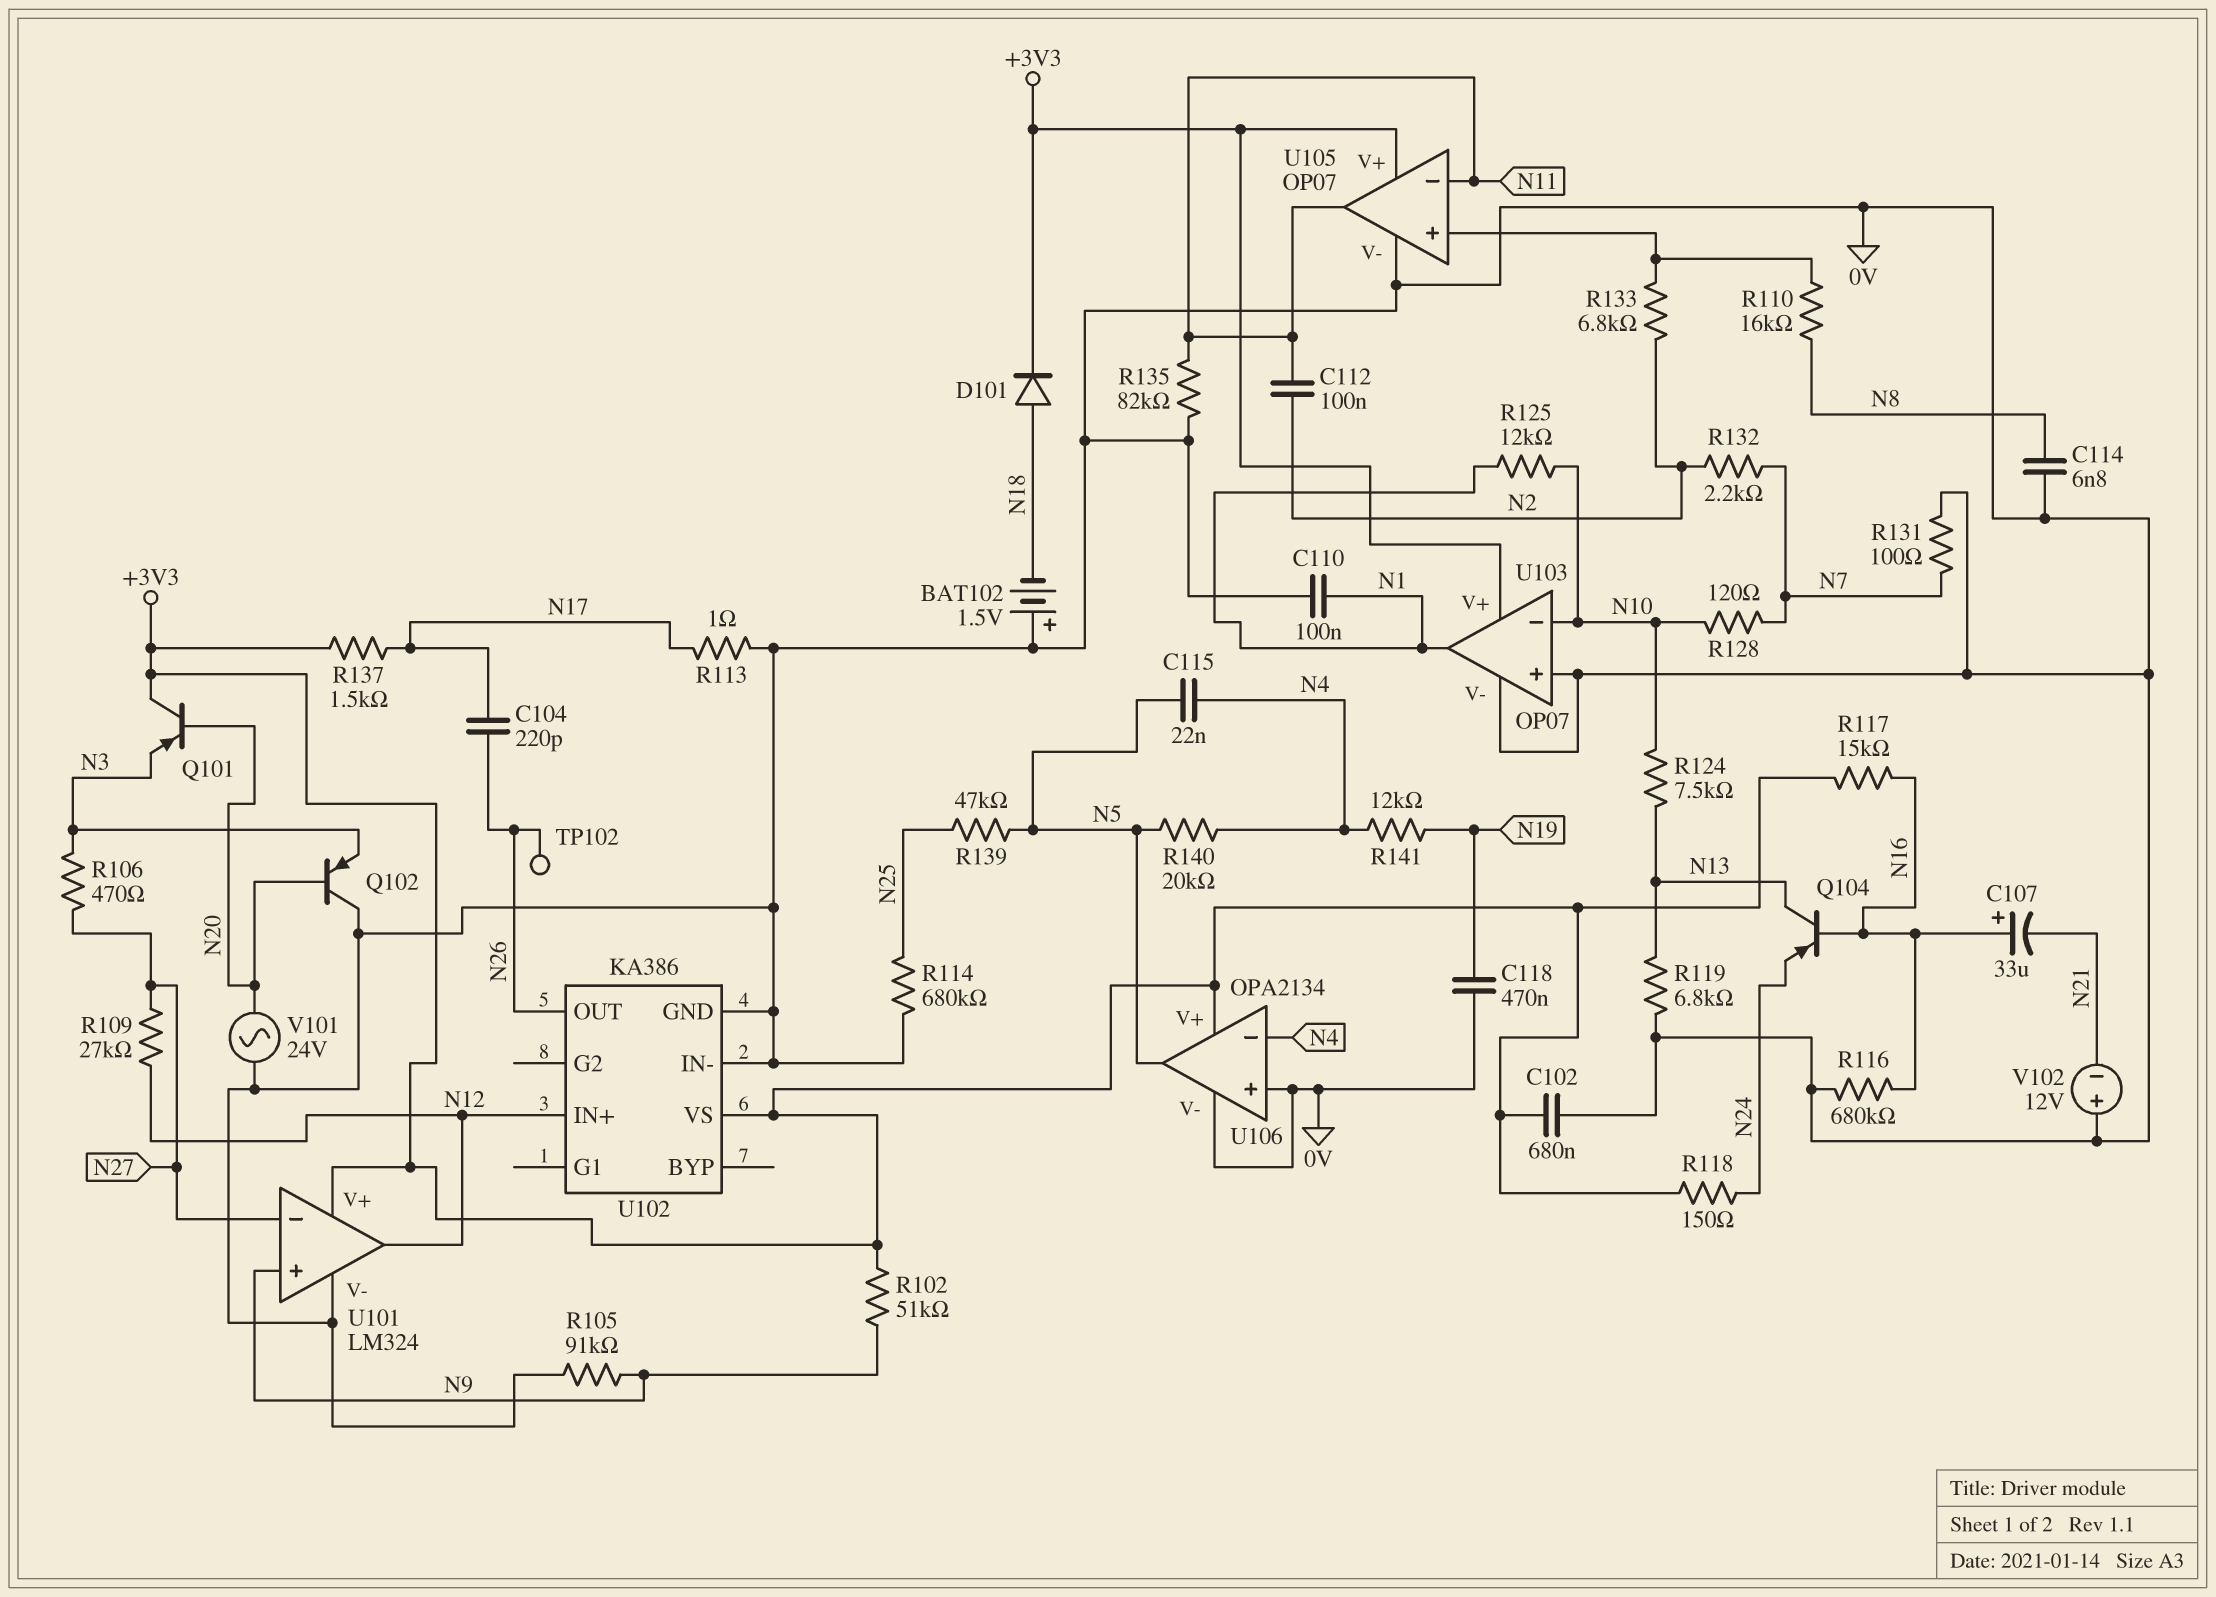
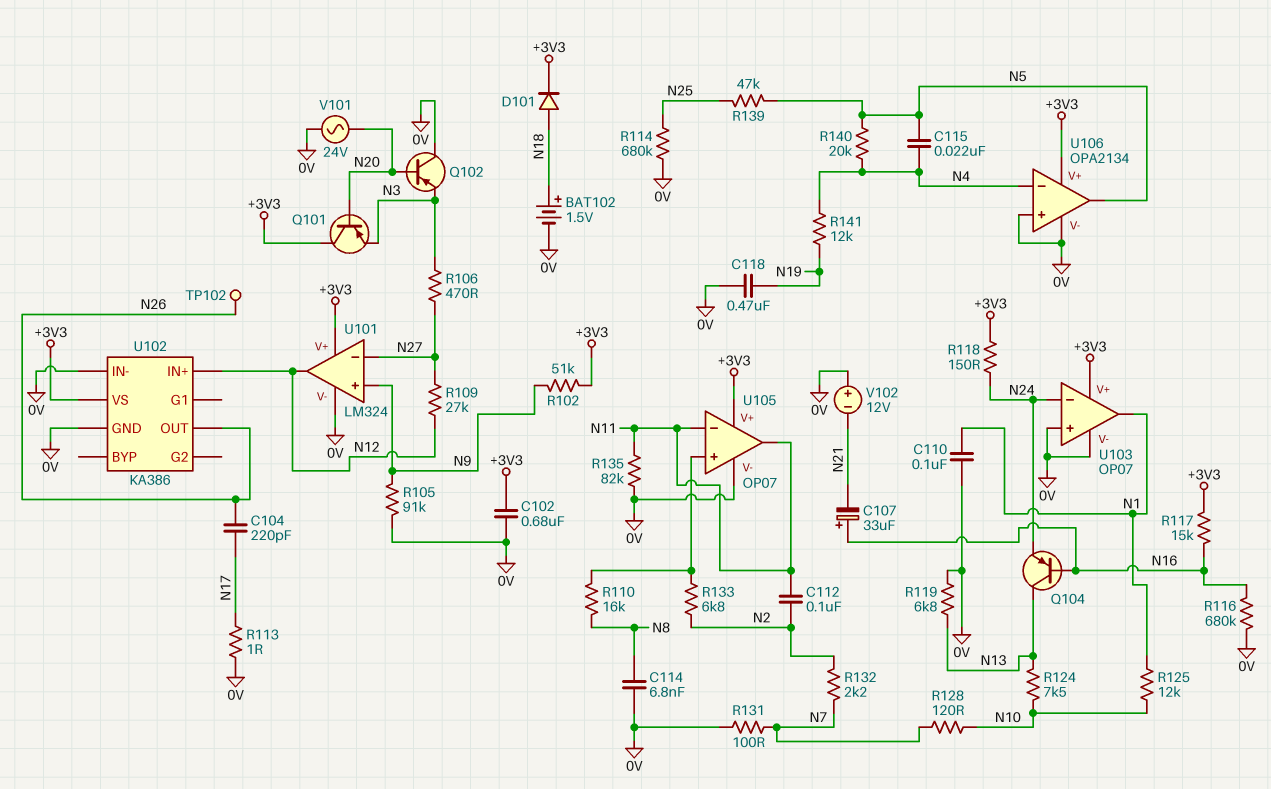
BAT102: 1.5V (plus 0V, minus N18) -> 1.5V (plus N18, minus 0V)
R137: 1.5k (+3V3, N17) -> none
U103 pin in-: N10 -> N24

